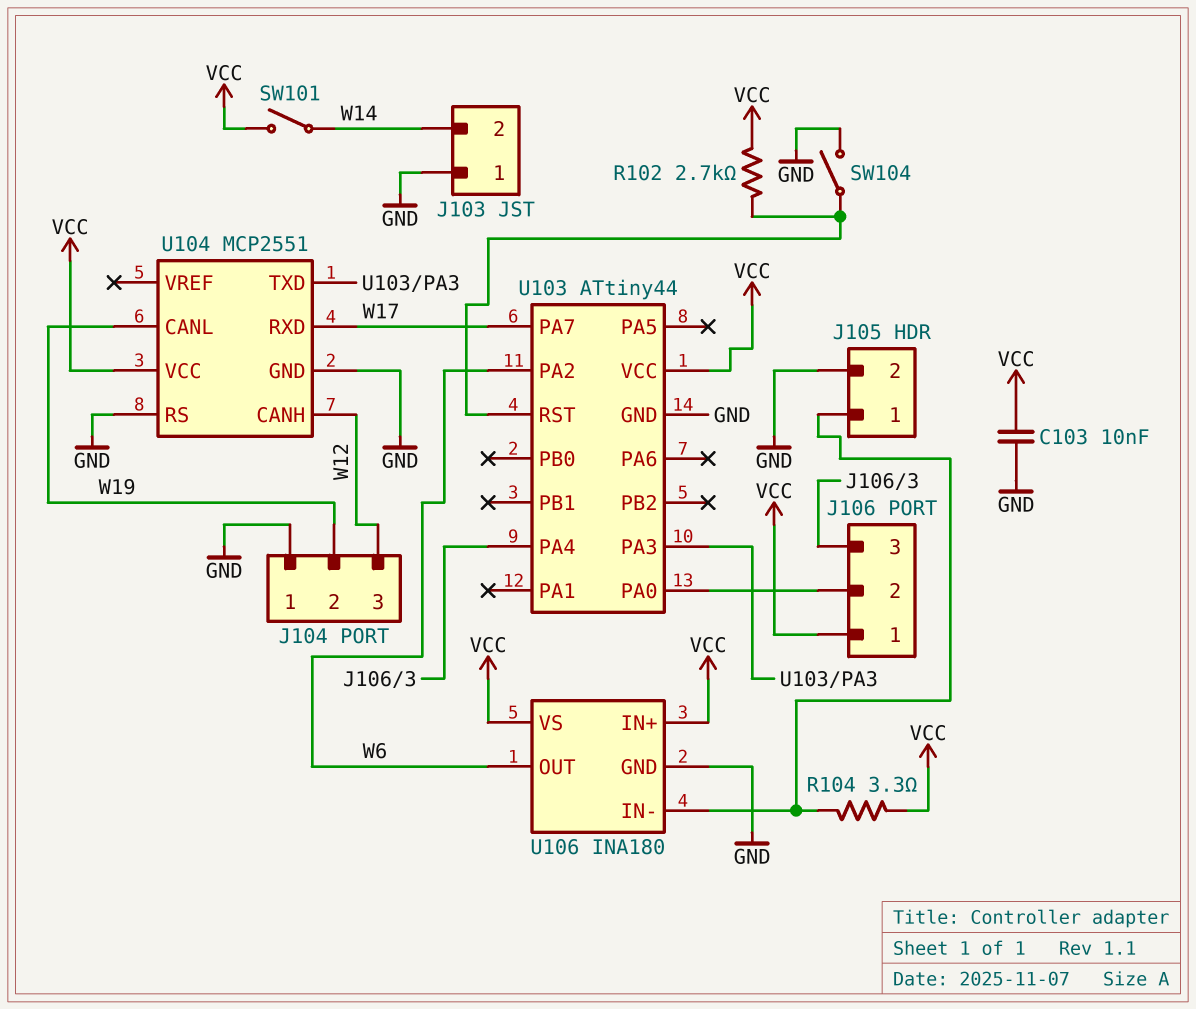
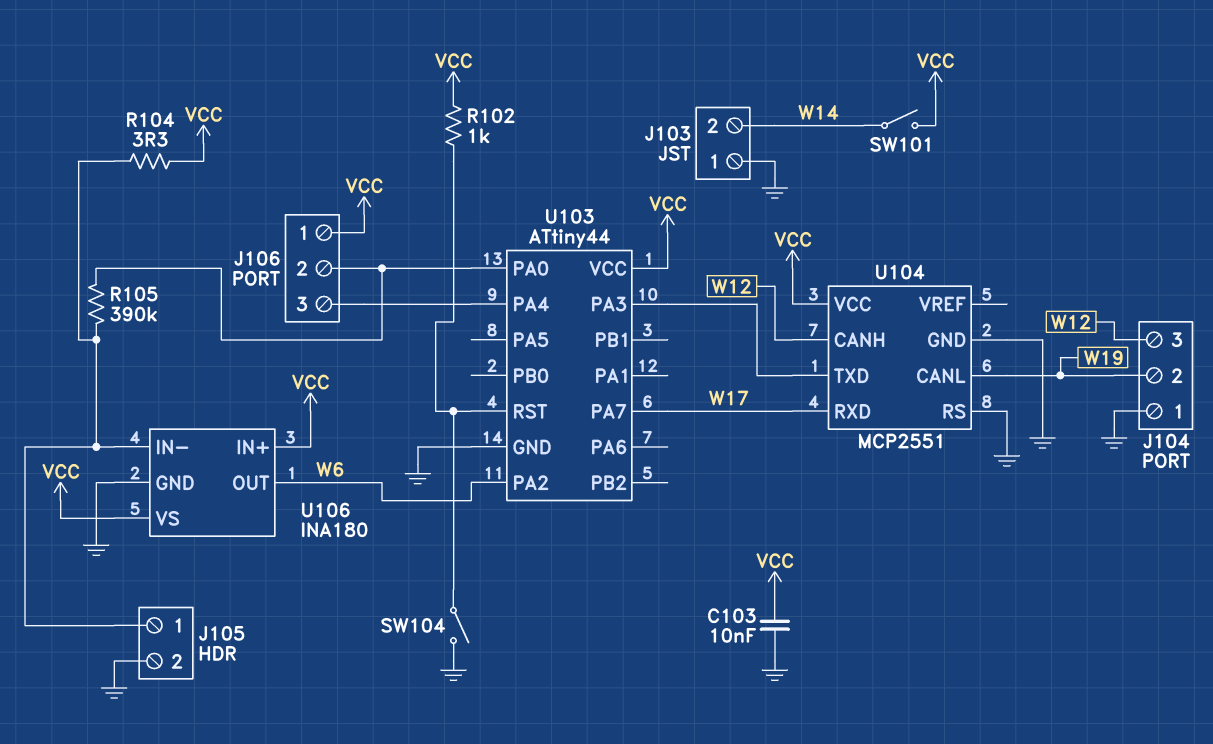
R102: 2.7k (U103/RST, VCC) -> 1k (U103/RST, VCC)
R105: none -> 390k (J105/1, J106/2)

